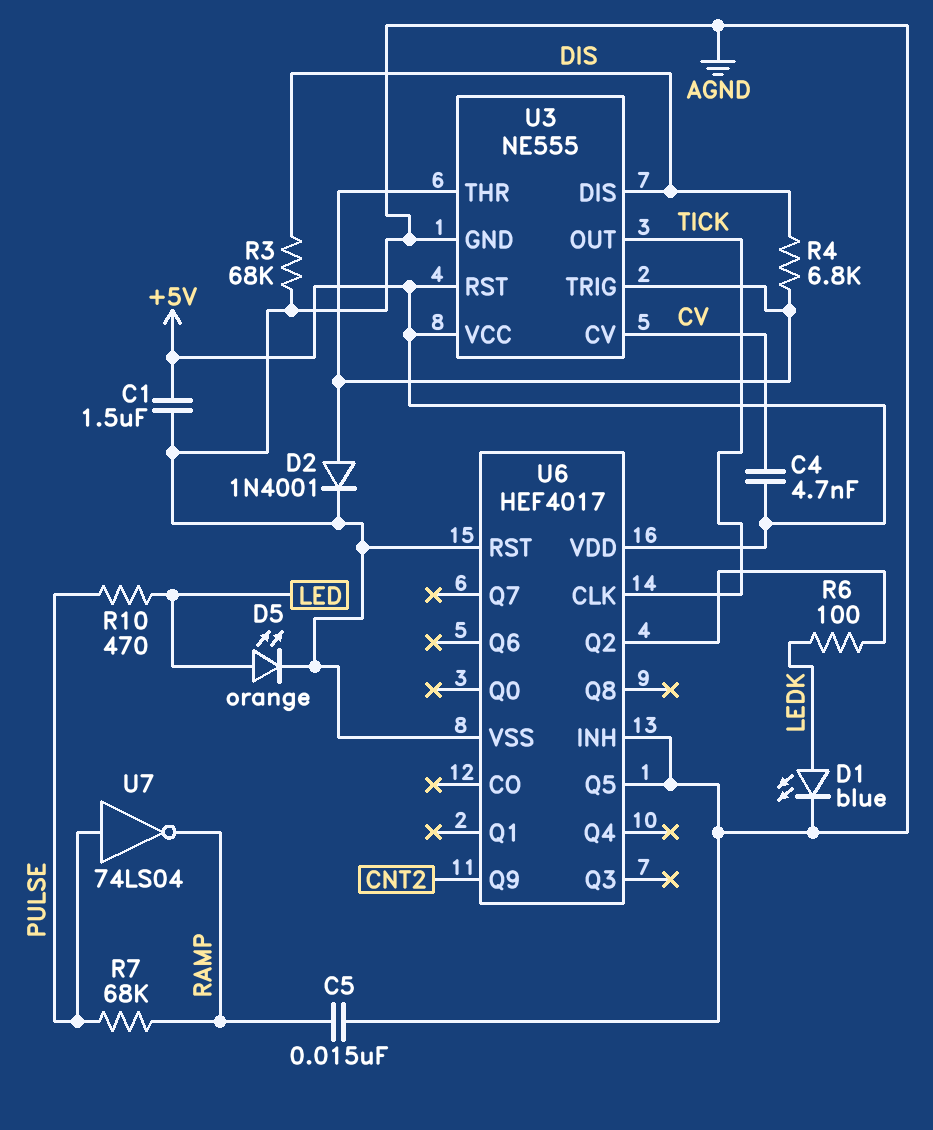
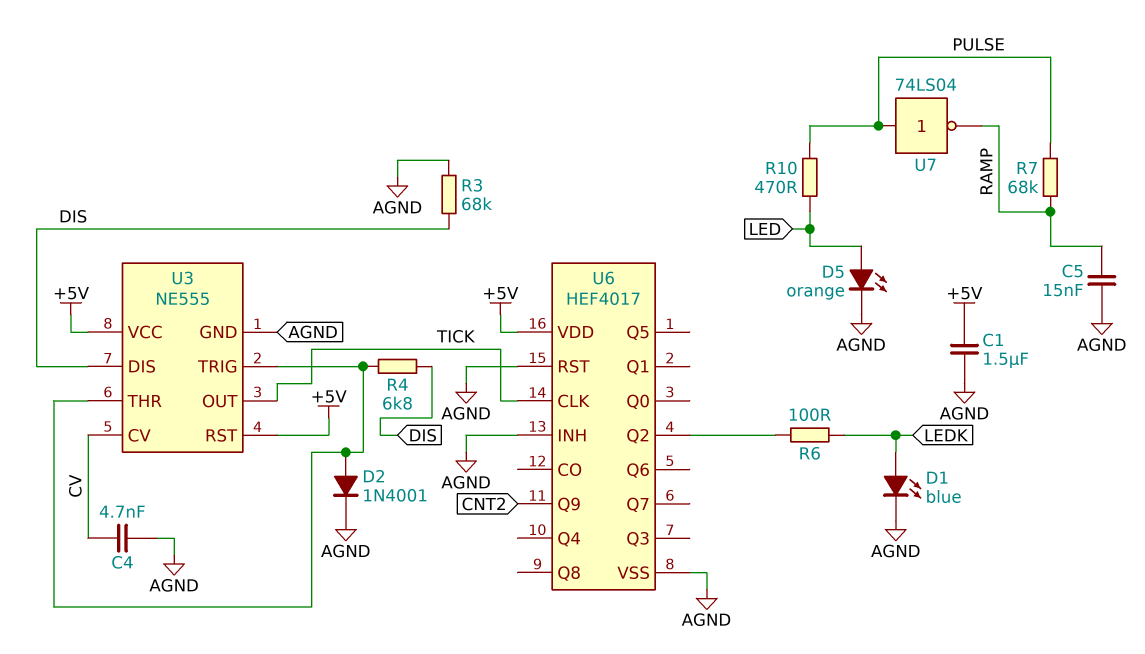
C4: 4.7nF (+5V, CV) -> 4.7nF (AGND, CV)
U6 pin Q5: AGND -> none

